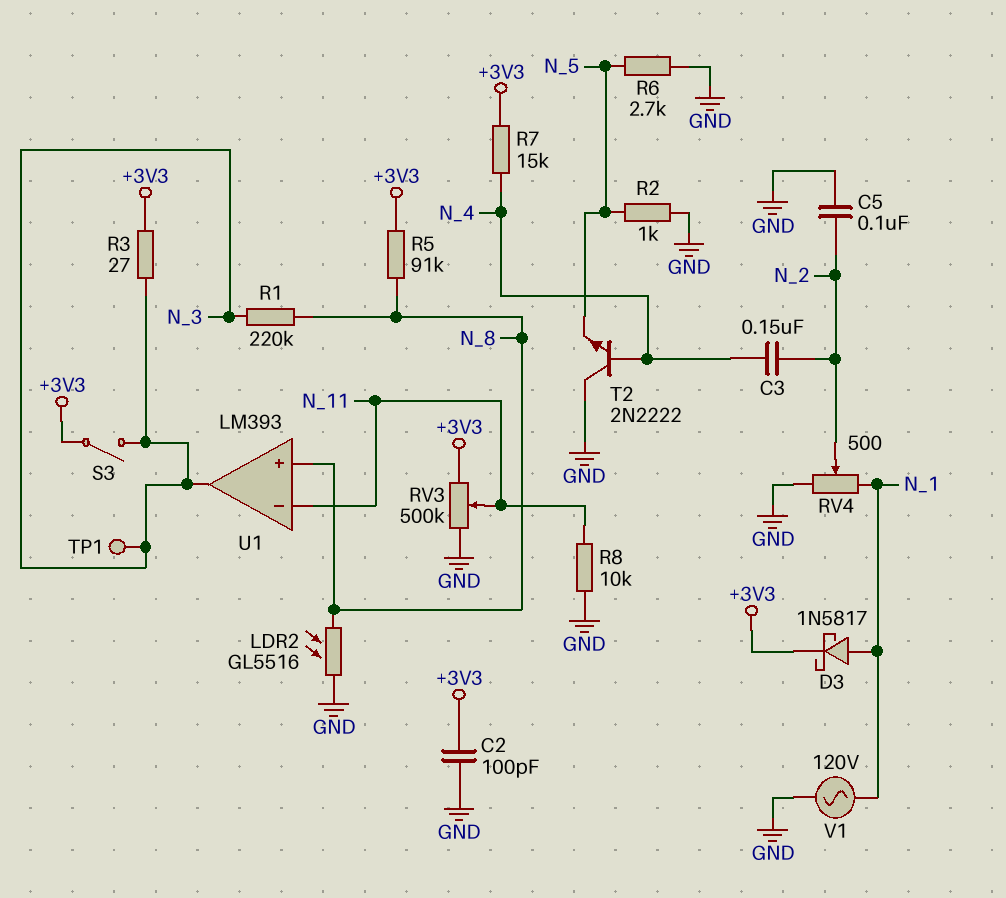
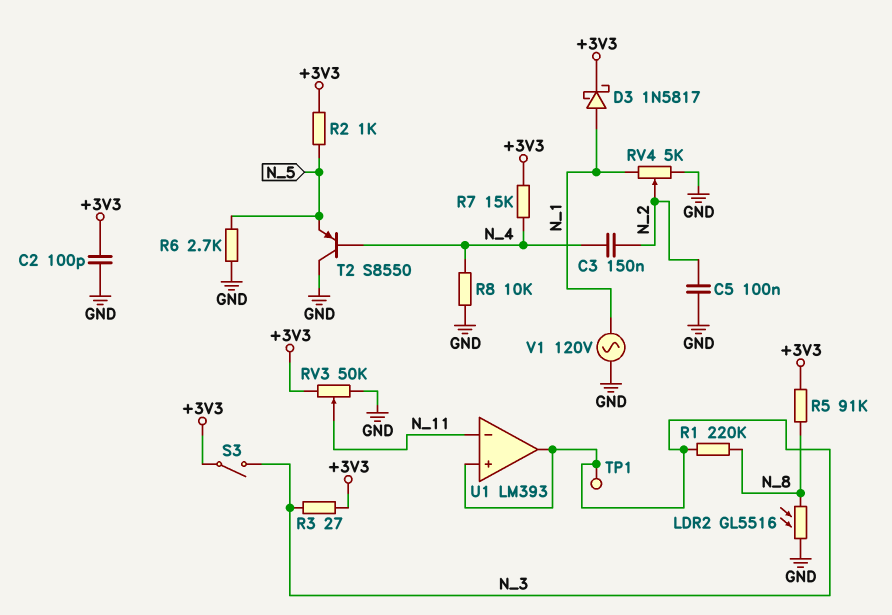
R2: 1k (GND, N_5) -> 1k (+3V3, N_5)
R8: 10k (GND, N_11) -> 10k (GND, N_4)
RV3: 500k (+3V3, GND, wiper N_11) -> 50k (+3V3, GND, wiper N_11)
RV4: 500 (GND, N_1, wiper N_2) -> 5k (GND, N_1, wiper N_2)
T2: NPN 2N2222 (B N_4, C GND, E N_5) -> PNP S8550 (B N_4, C GND, E N_5)
U1 pin in+: N_8 -> N_3

